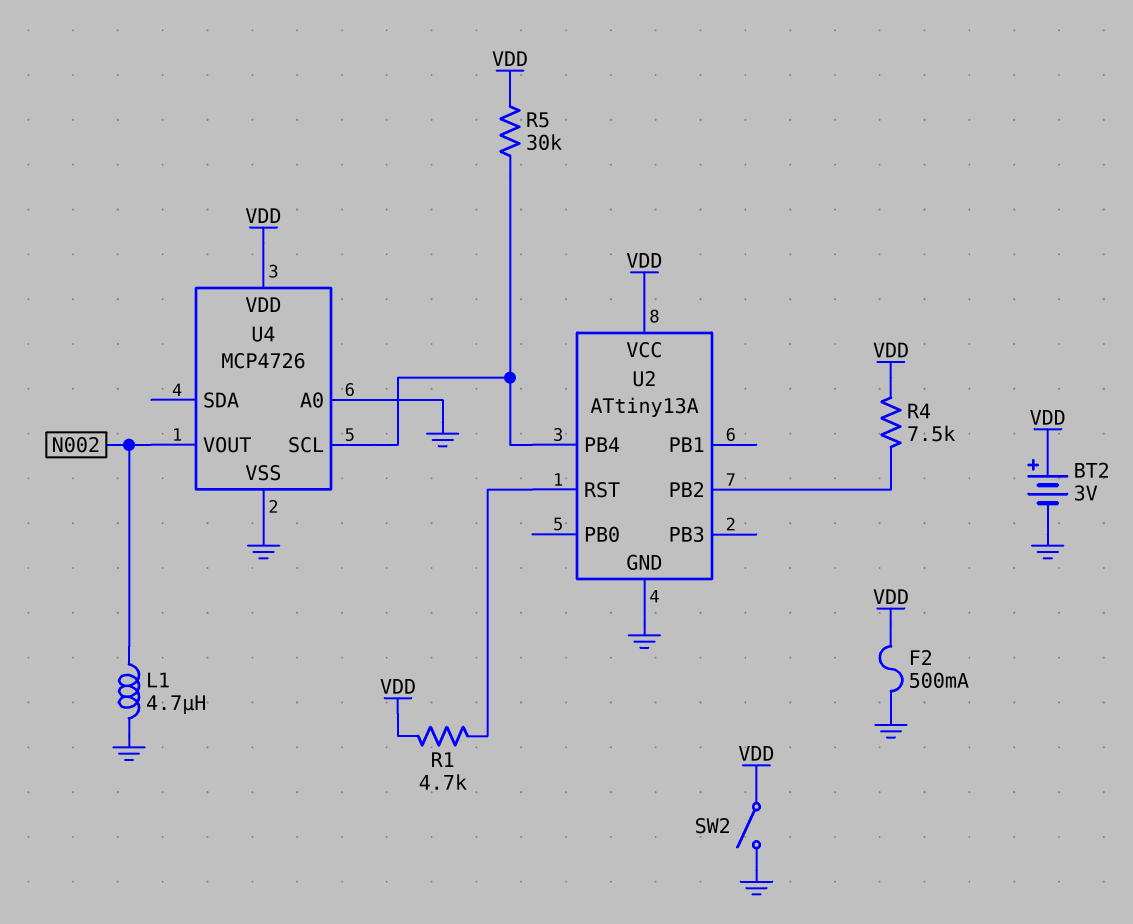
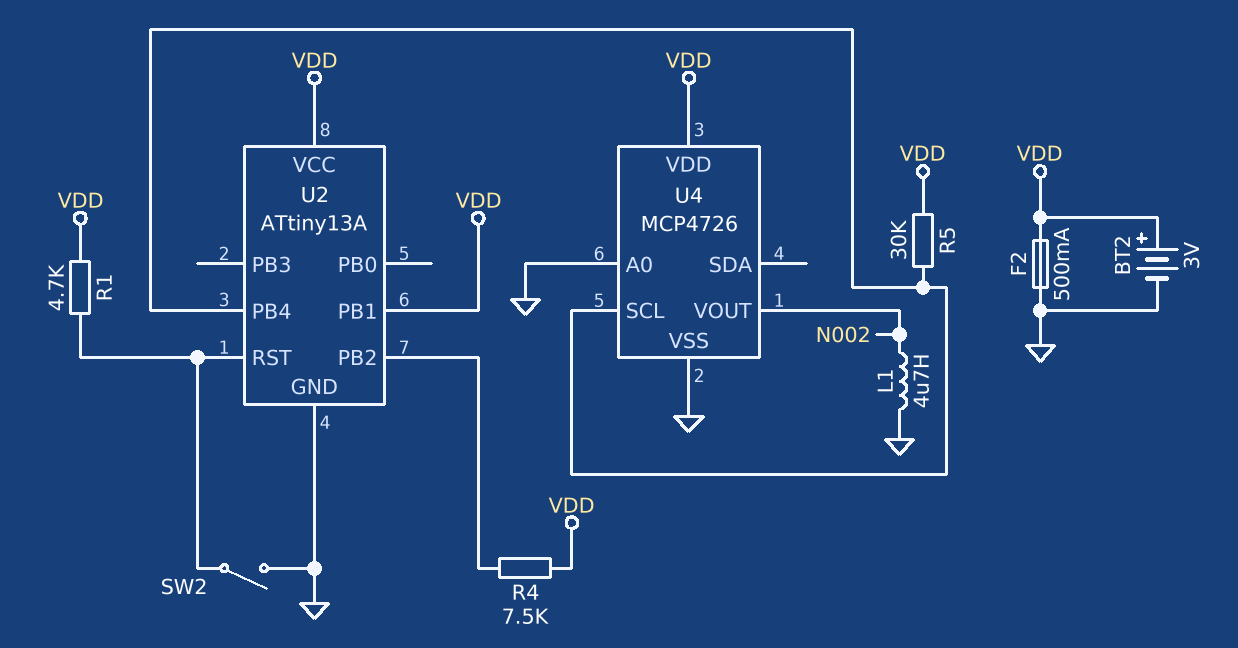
SW2: switch (GND, VDD) -> switch (GND, U2/RST)
U2 pin PB1: none -> VDD

